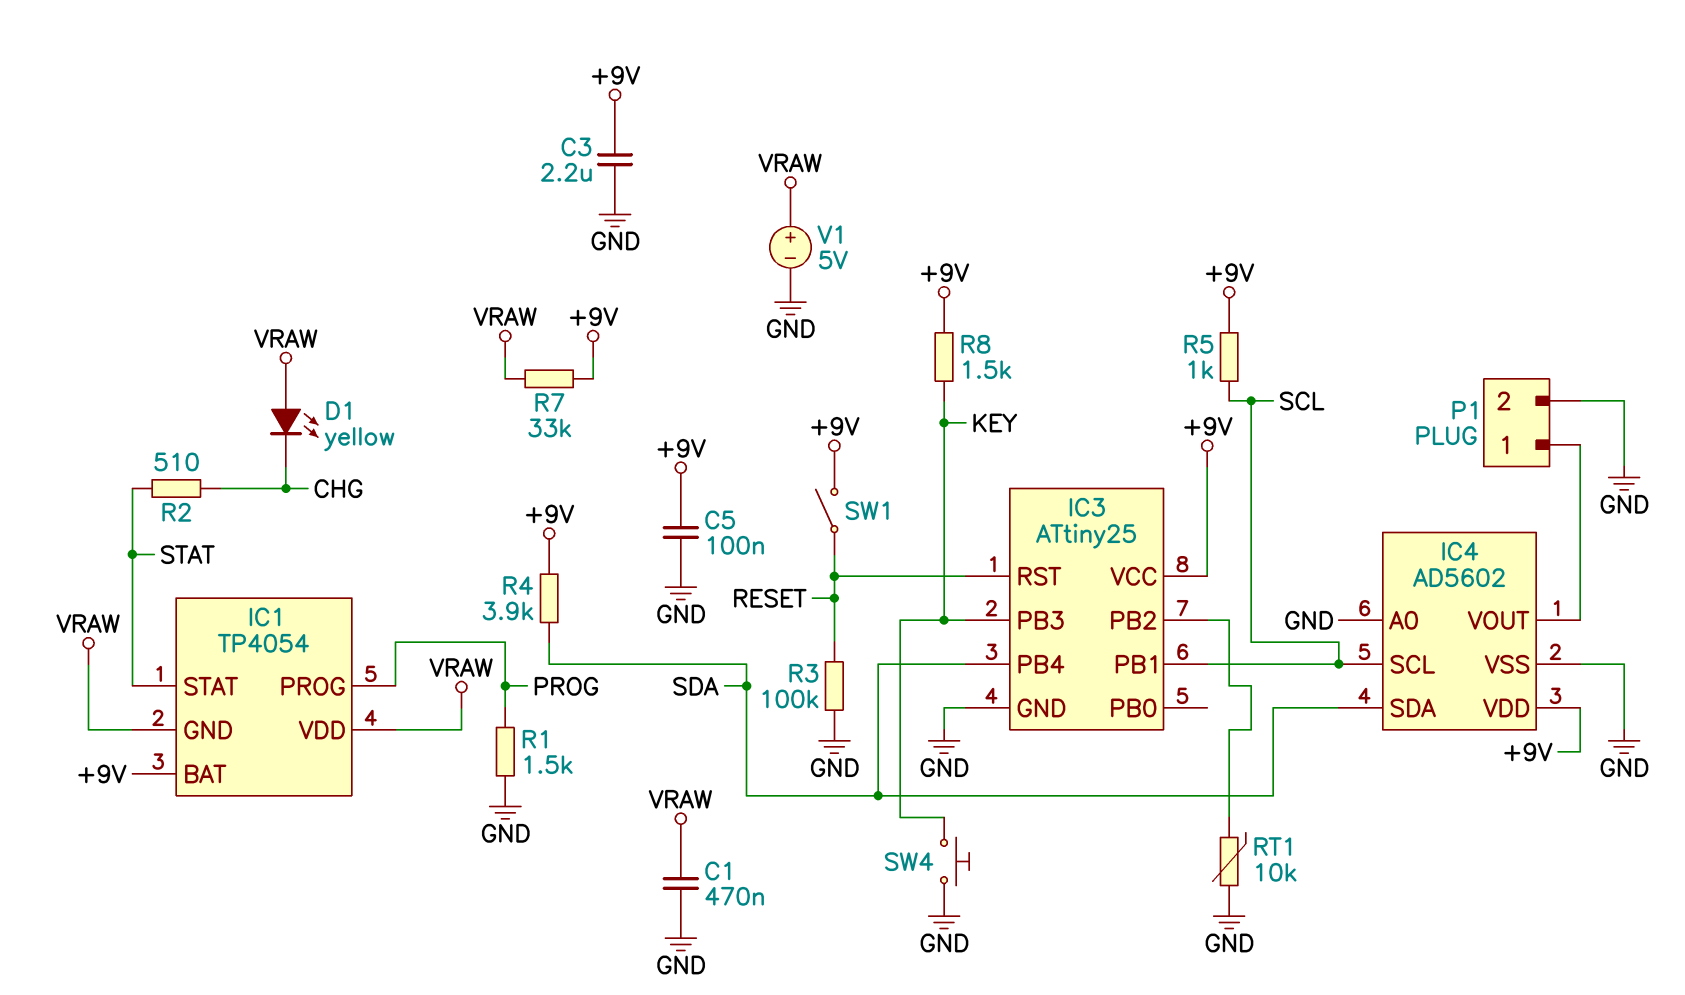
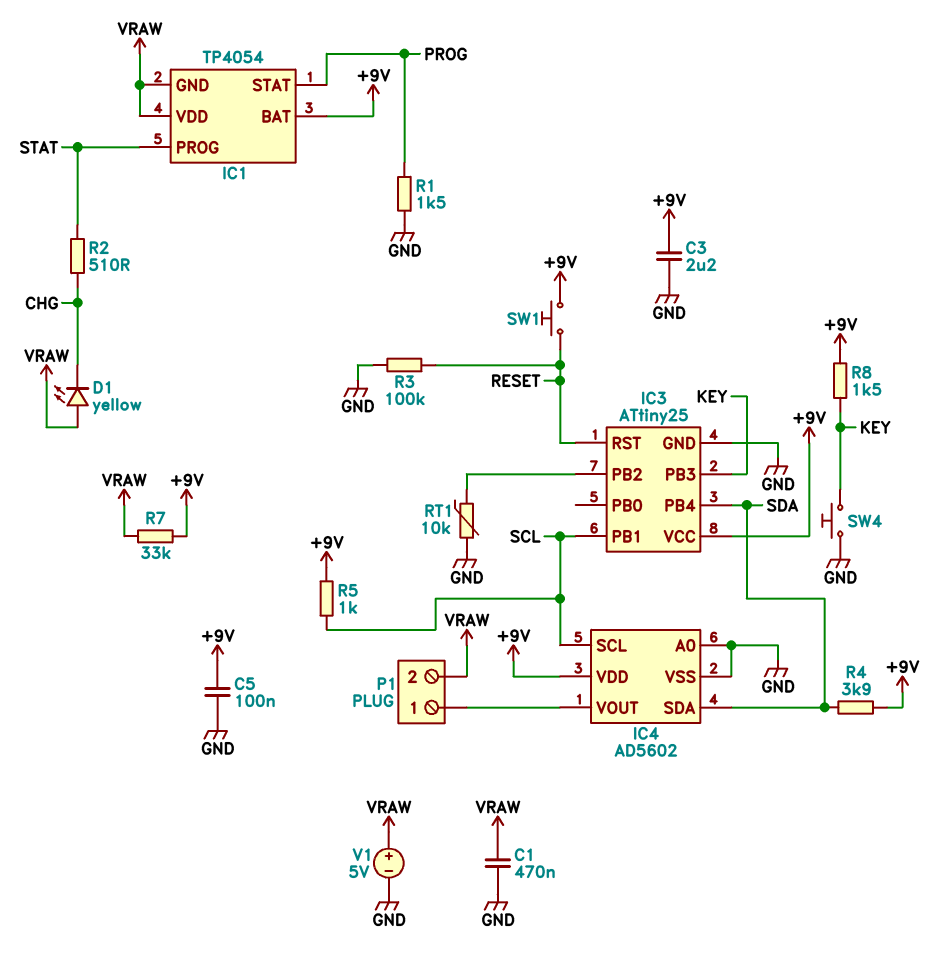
IC1 pin PROG: PROG -> STAT
IC1 pin STAT: STAT -> PROG
P1 pin 2: GND -> VRAW
SW1: switch (+9V, RESET) -> button (+9V, RESET)

